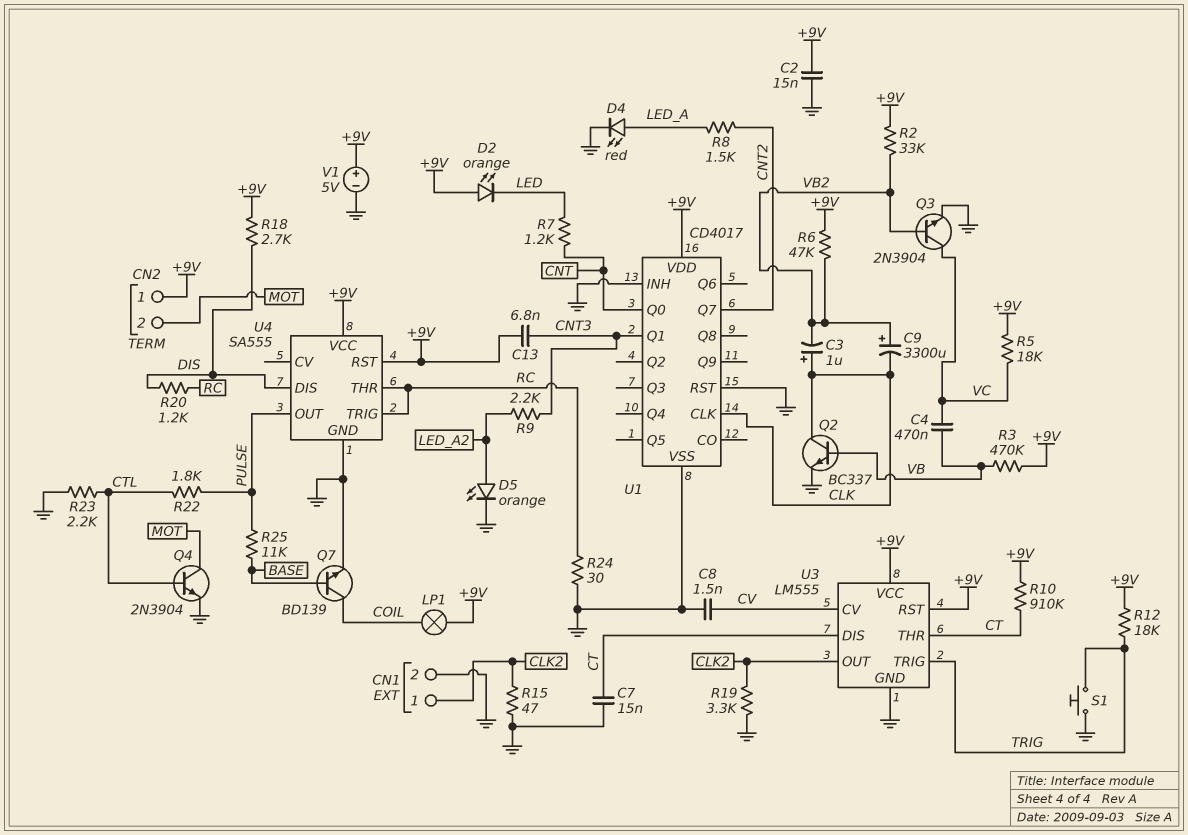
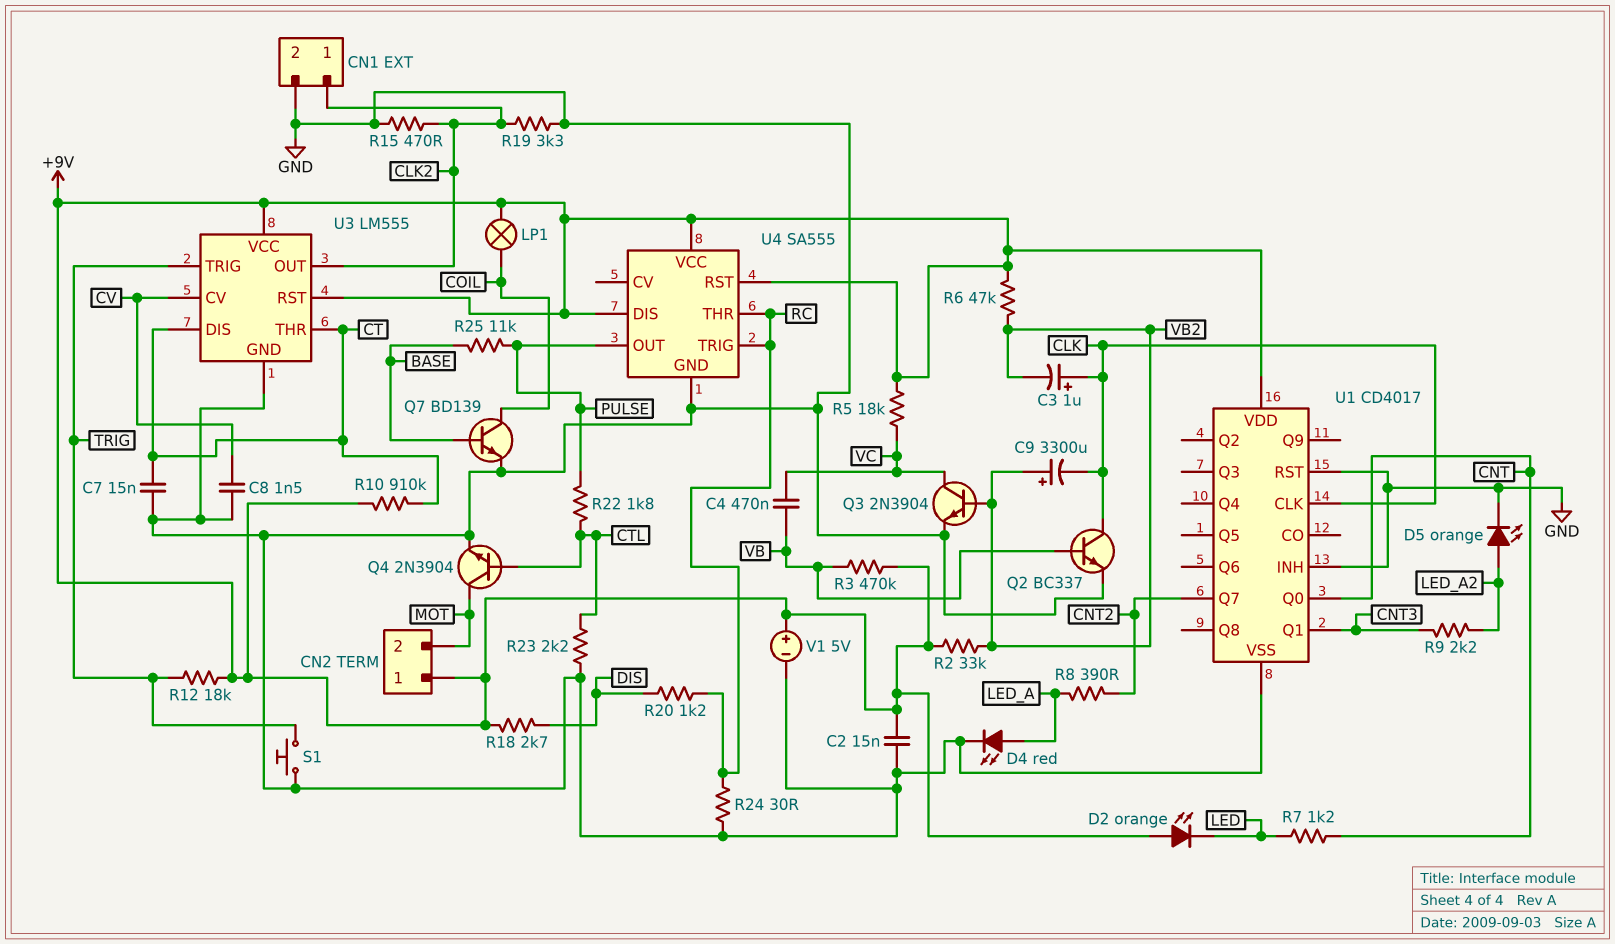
C13: 6.8nF (+9V, CNT3) -> none
R8: 1.5k (CNT2, LED_A) -> 390 (CNT2, LED_A)
R15: 47 (CLK2, GND) -> 470 (CLK2, GND)
U4 pin DIS: DIS -> +9V

